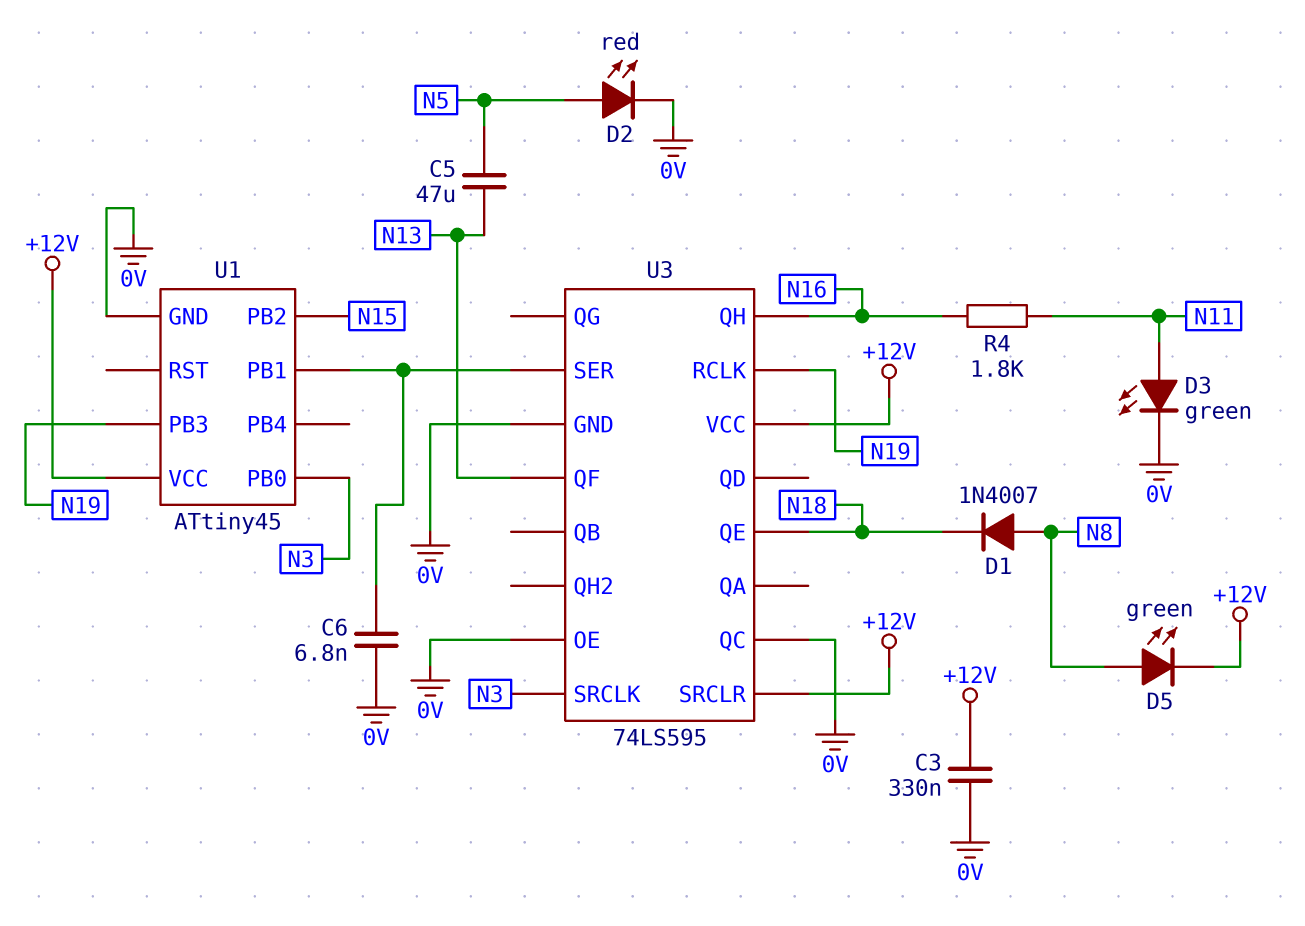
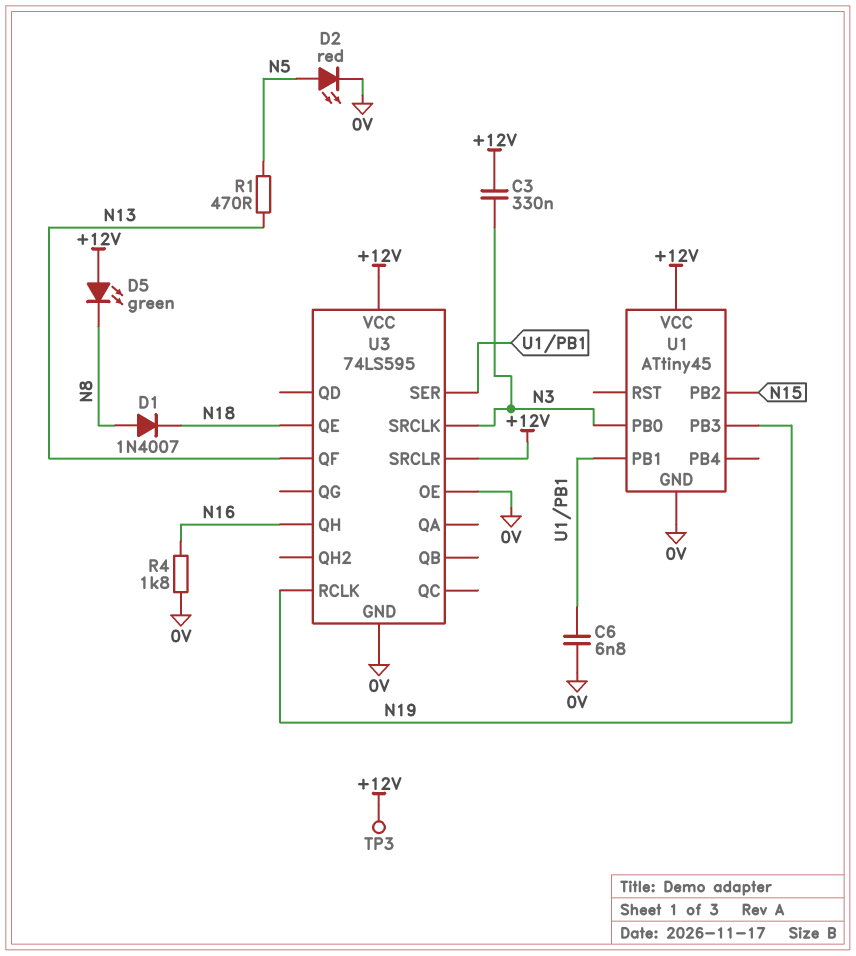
C3: 330nF (+12V, 0V) -> 330nF (+12V, N3)
C5: 47uF (N5, N13) -> none
D3: LED green (A N11, K 0V) -> none
D5: LED green (A N8, K +12V) -> LED green (A +12V, K N8)
R1: none -> 470 (N5, N13)
R4: 1.8k (N11, N16) -> 1.8k (0V, N16)
TP3: none -> test point (+12V)
U3 pin QC: 0V -> none

